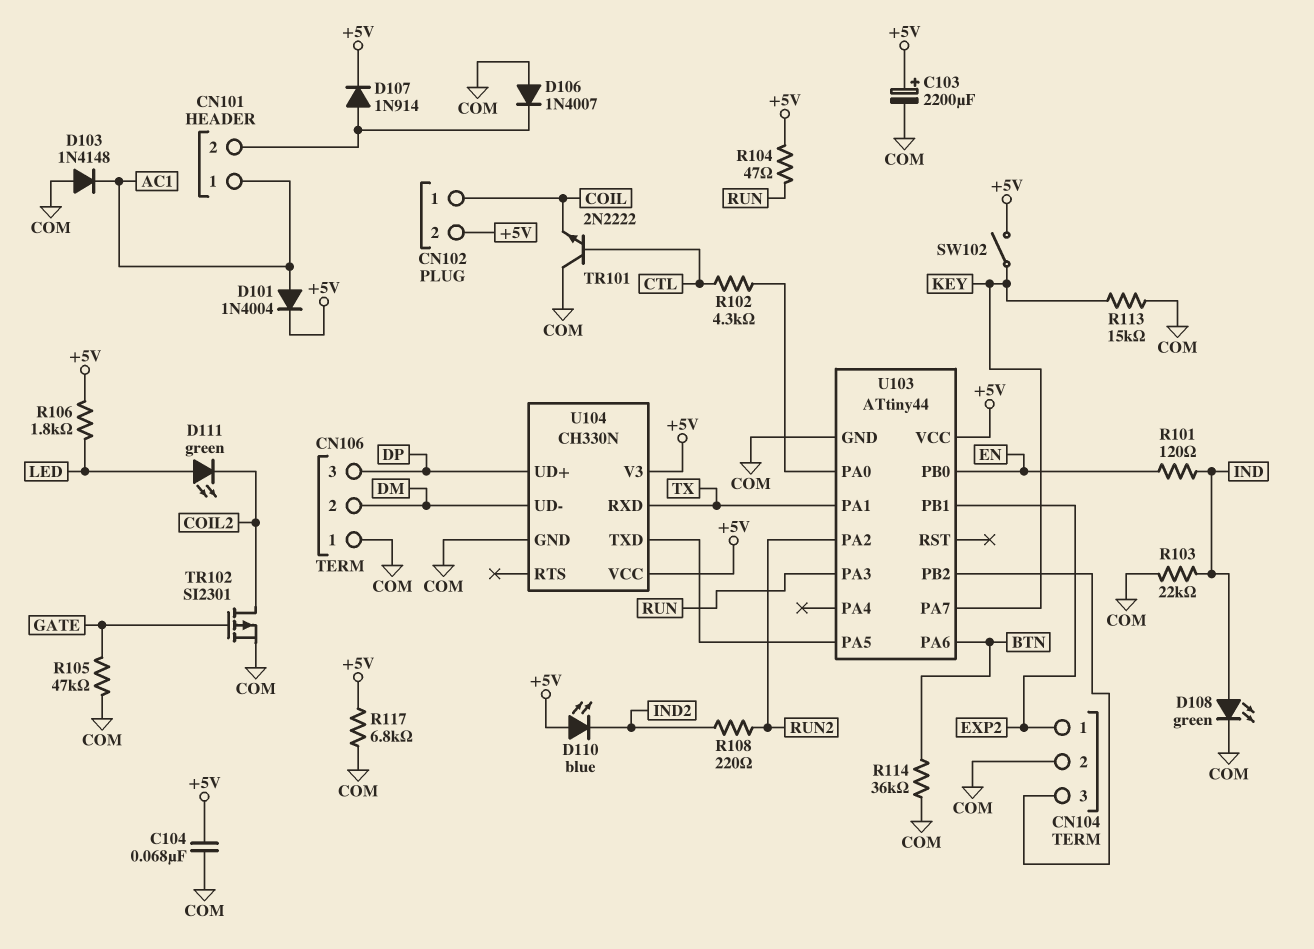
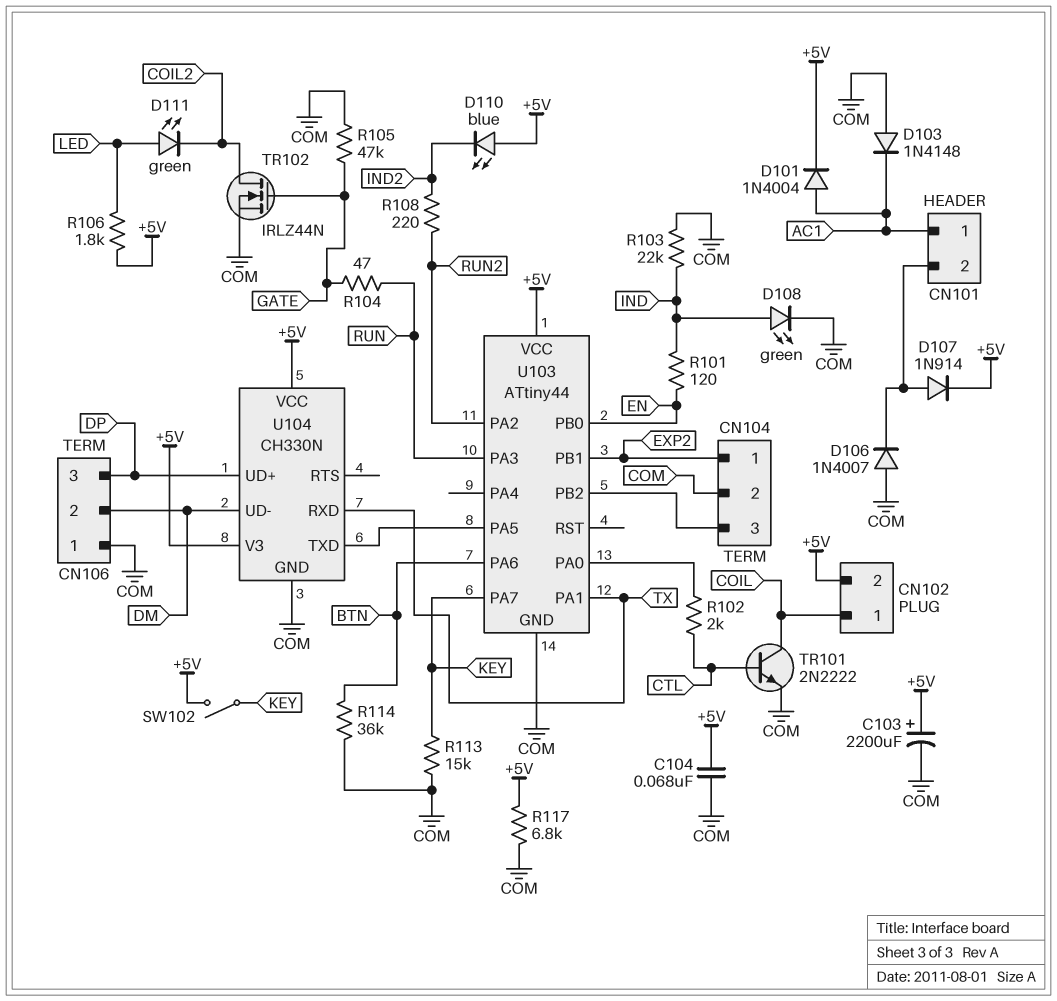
R102: 4.3k (CTL, U103/PA0) -> 2k (CTL, U103/PA0)
R104: 47 (+5V, RUN) -> 47 (GATE, RUN)
TR101: NPN 2N2222 (B CTL, C COM, E COIL) -> NPN 2N2222 (B CTL, C COIL, E COM)
TR102: PMOS SI2301 (G GATE, D COIL2, S COM) -> NMOS IRLZ44N (G GATE, D COIL2, S COM)

